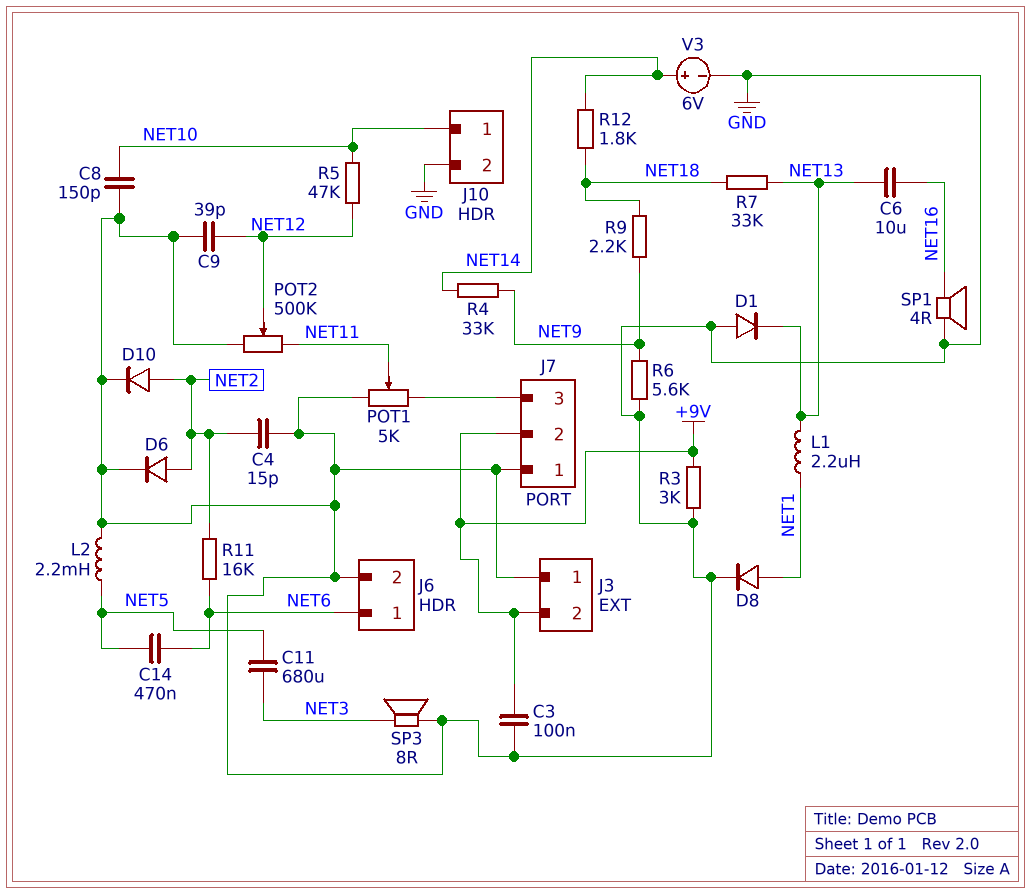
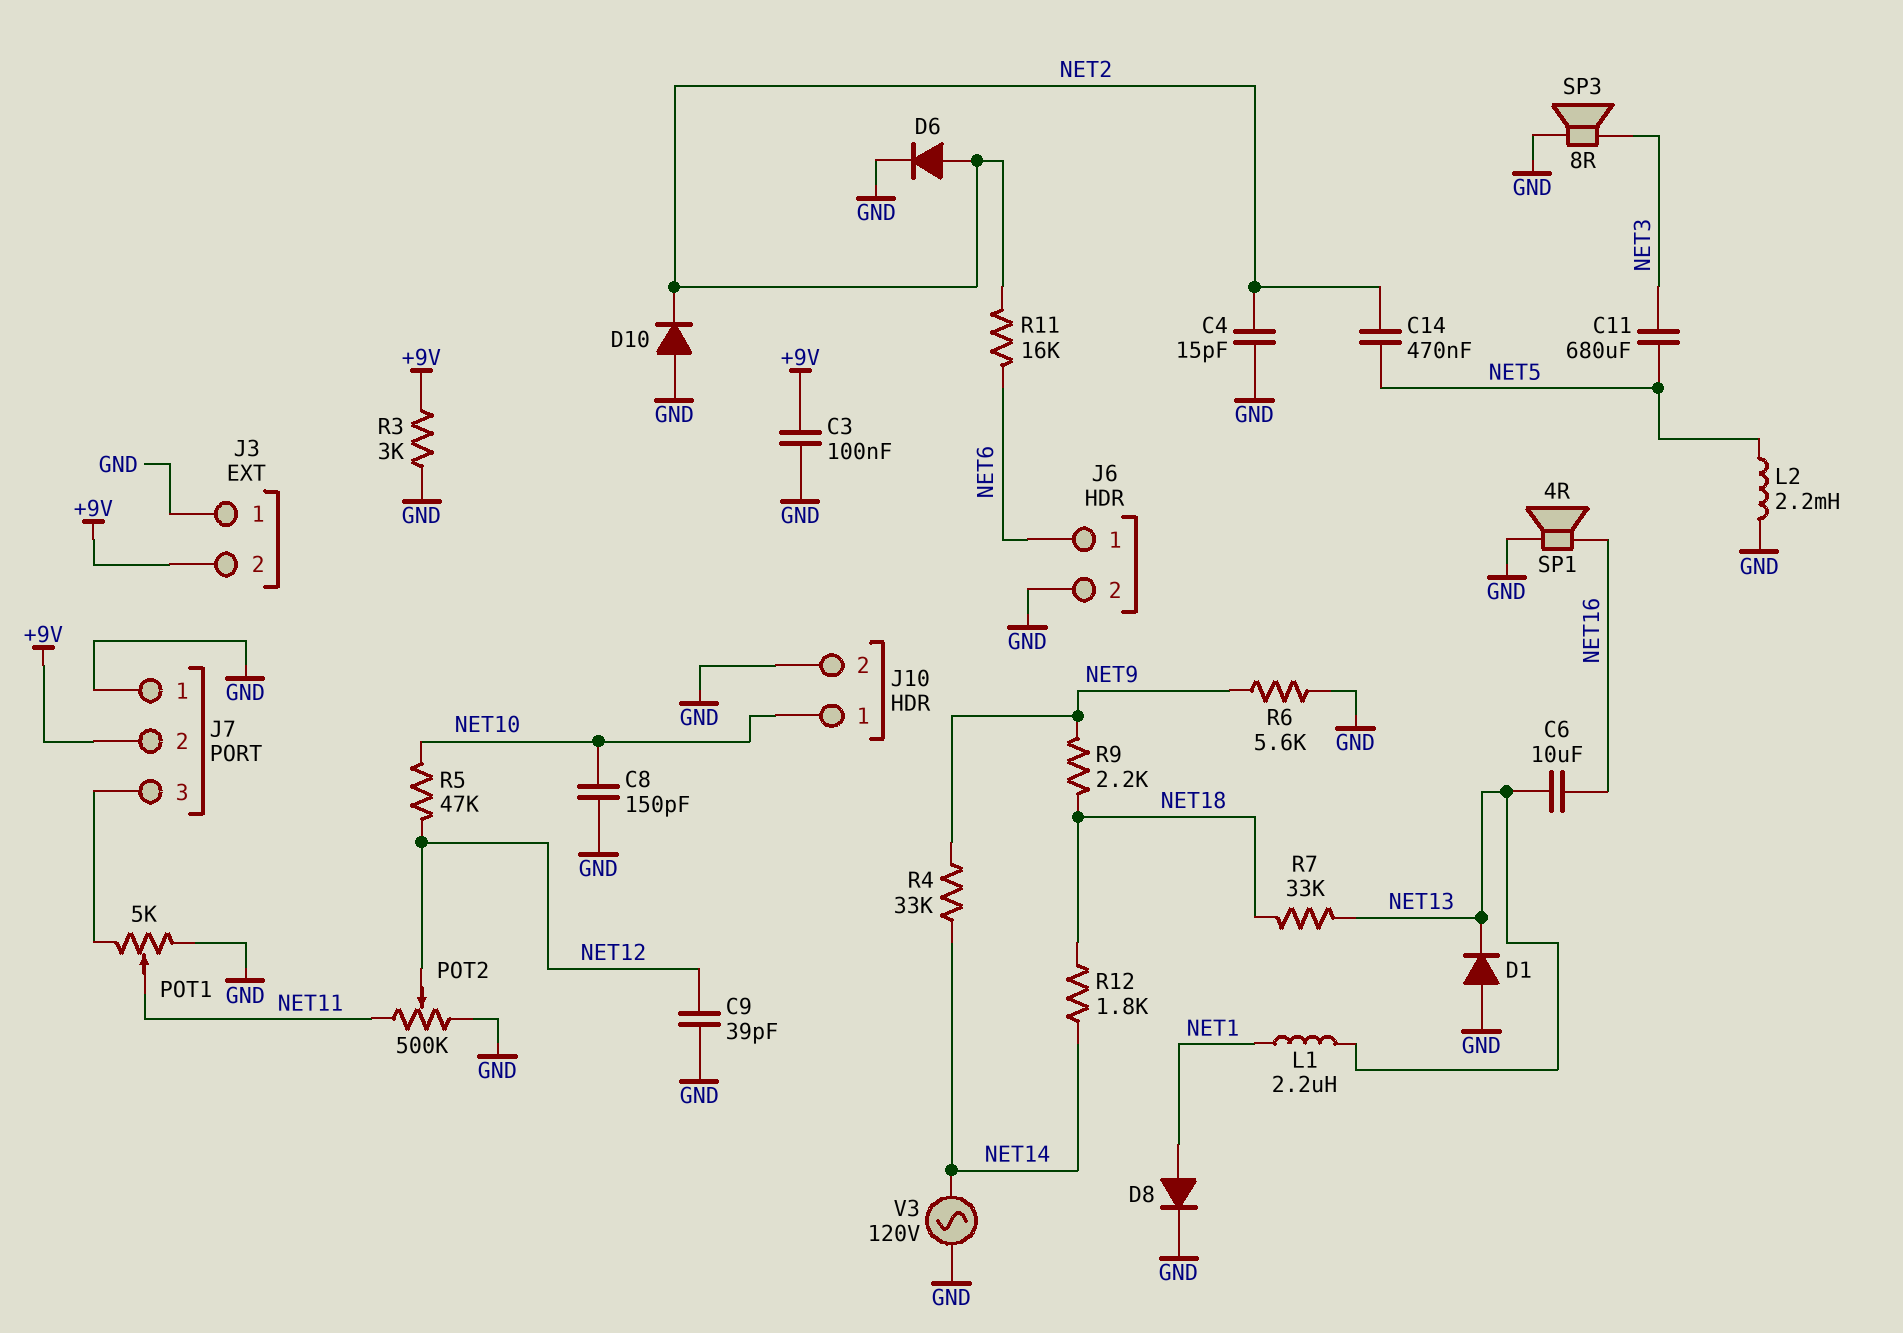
C14: 470nF (NET5, NET6) -> 470nF (NET2, NET5)
D10: diode (A NET2, K GND) -> diode (A GND, K NET2)
V3: 6V (plus NET14, minus GND) -> AC 120V (GND, NET14)

